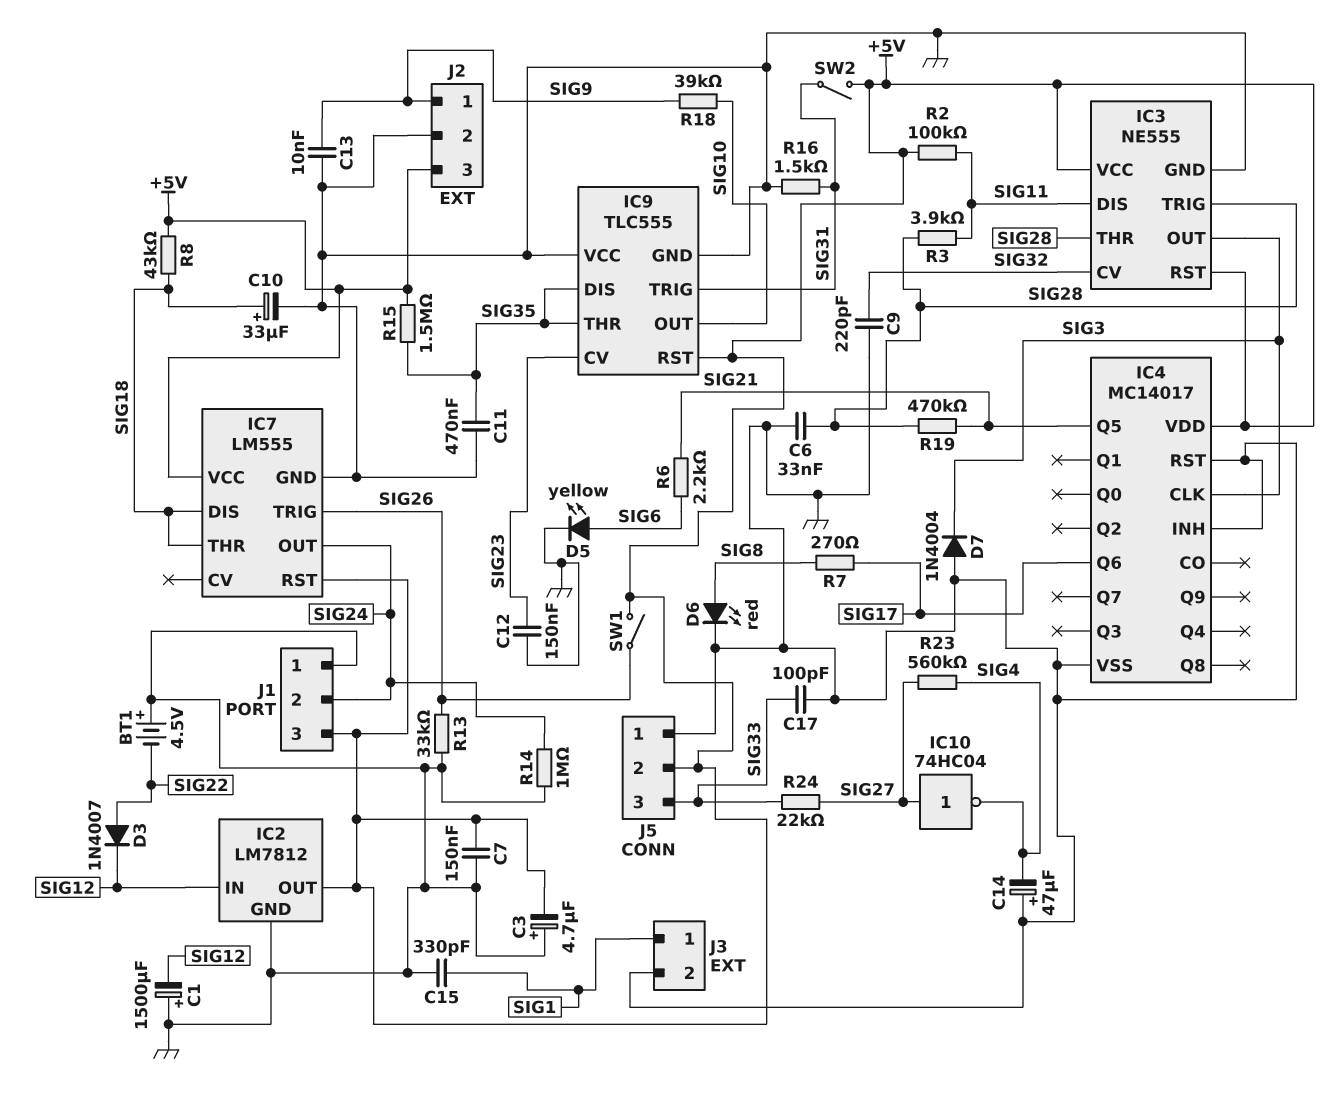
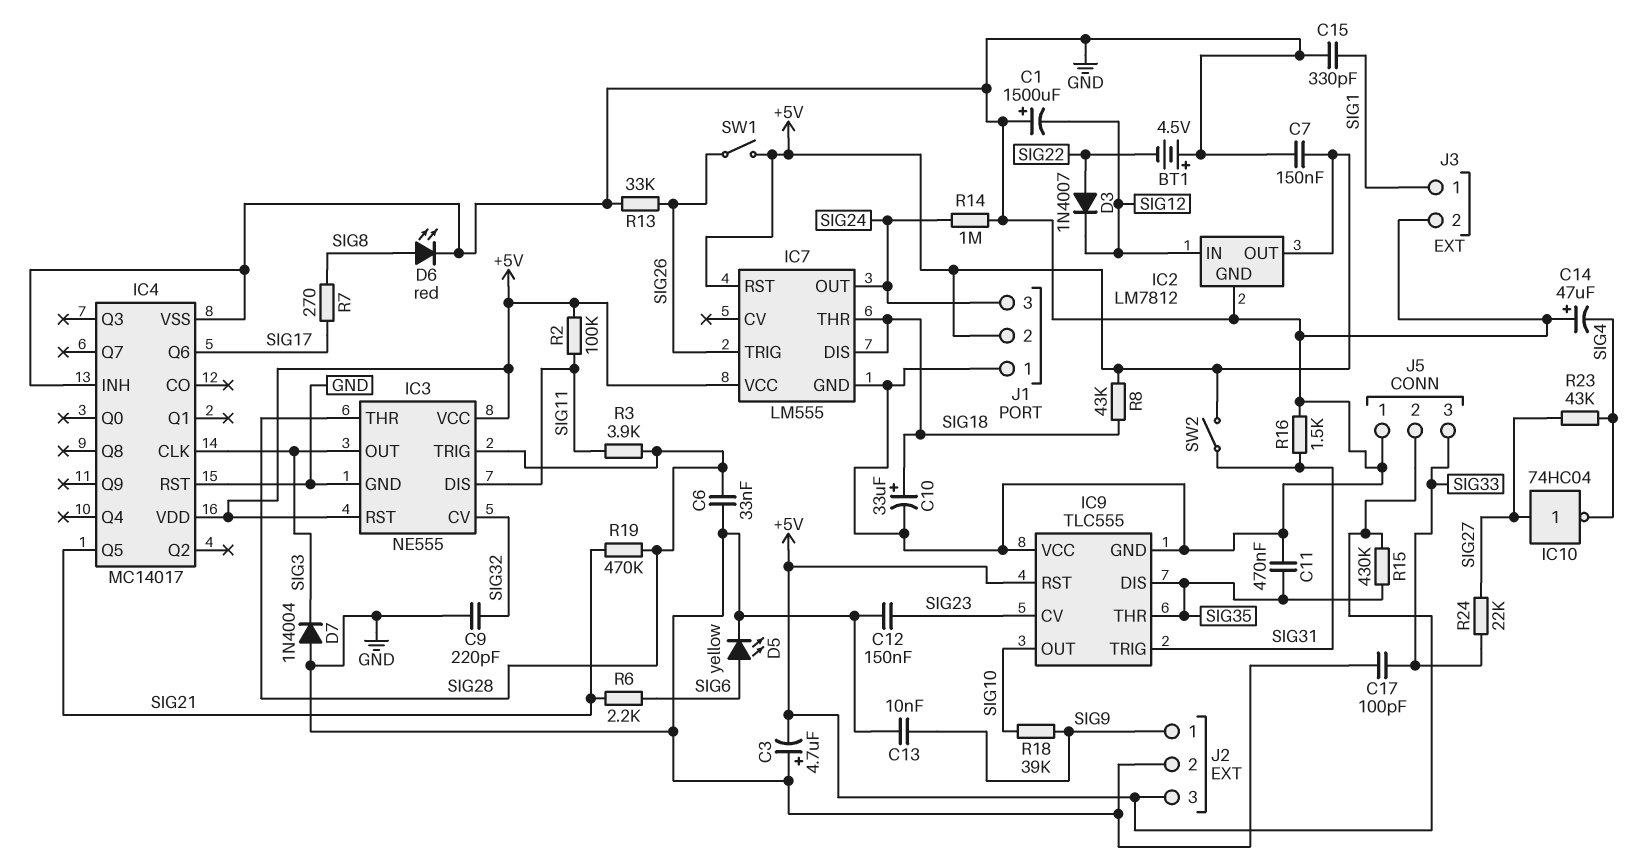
J1 pin 2: SIG24 -> +5V
J1 pin 3: +5V -> SIG24
R15: 1.5M (+5V, SIG35) -> 430k (+5V, SIG35)
R23: 560k (SIG4, SIG27) -> 43k (SIG4, SIG27)

